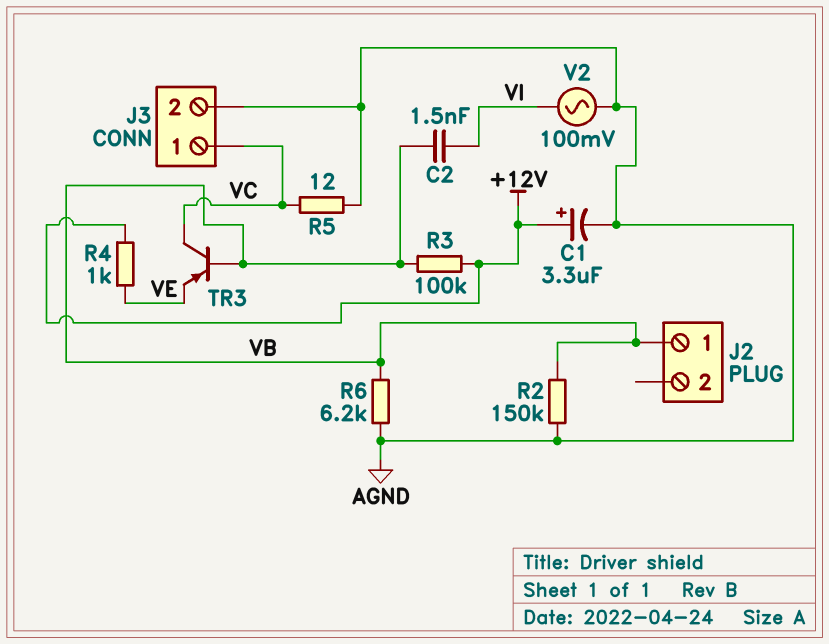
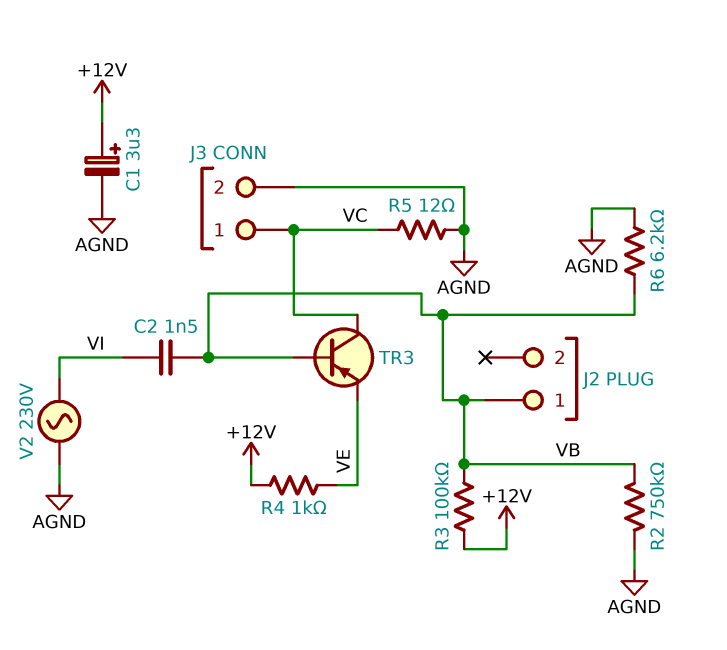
R2: 150k (AGND, VB) -> 750k (AGND, VB)
V2: AC 100mV (AGND, VI) -> AC 230V (AGND, VI)

